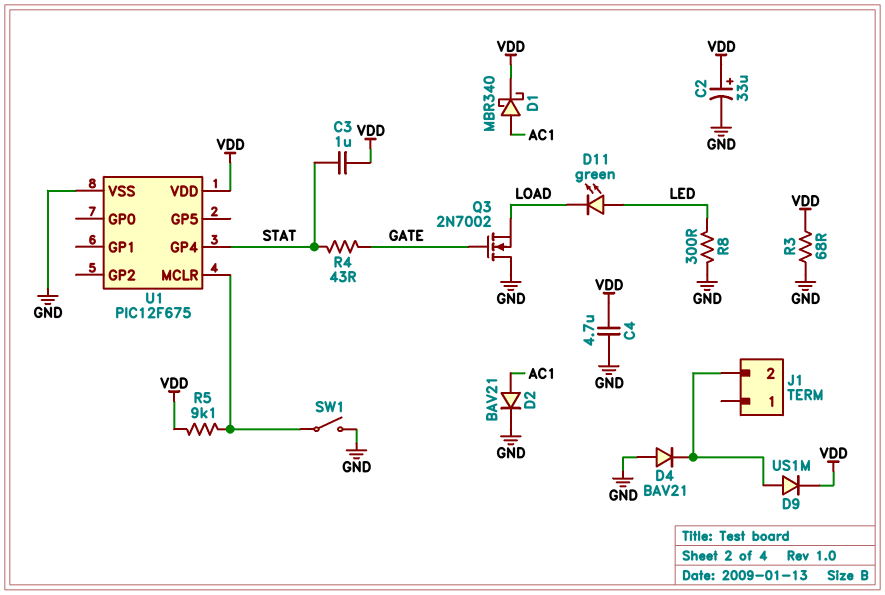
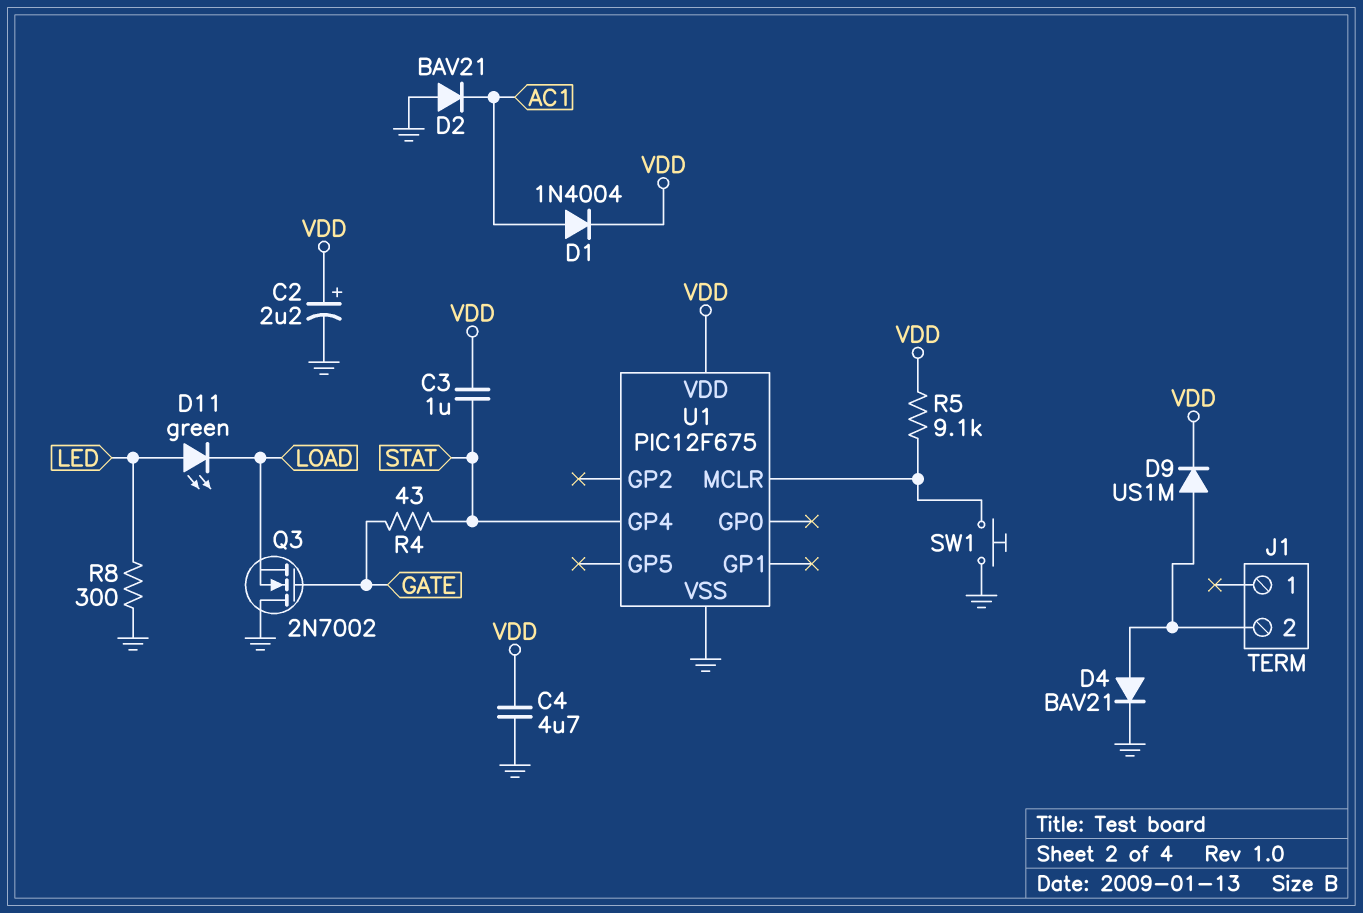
C2: 33uF (plus VDD, minus GND) -> 2.2uF (plus VDD, minus GND)
D1: schottky MBR340 (A AC1, K VDD) -> diode 1N4004 (A AC1, K VDD)
D2: diode BAV21 (A AC1, K GND) -> diode BAV21 (A GND, K AC1)
D4: diode BAV21 (A GND, K J1/2) -> diode BAV21 (A J1/2, K GND)
R3: 68 (GND, VDD) -> none
SW1: switch (GND, U1/MCLR) -> button (GND, U1/MCLR)

